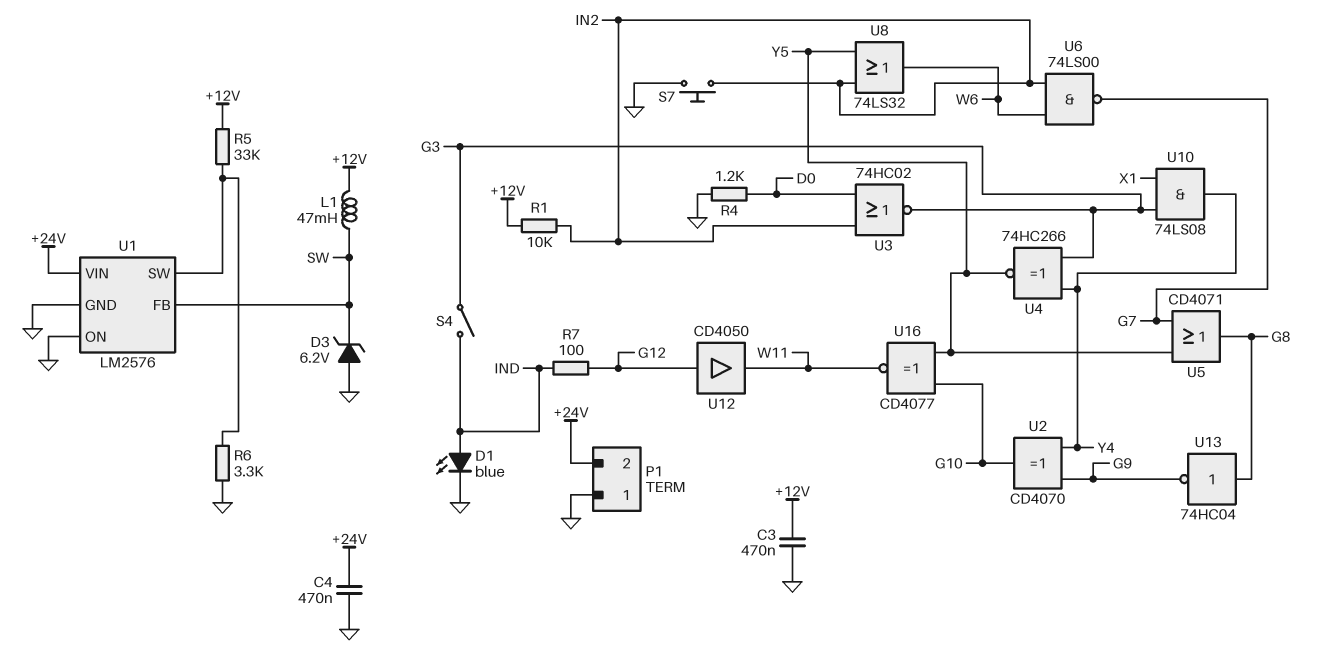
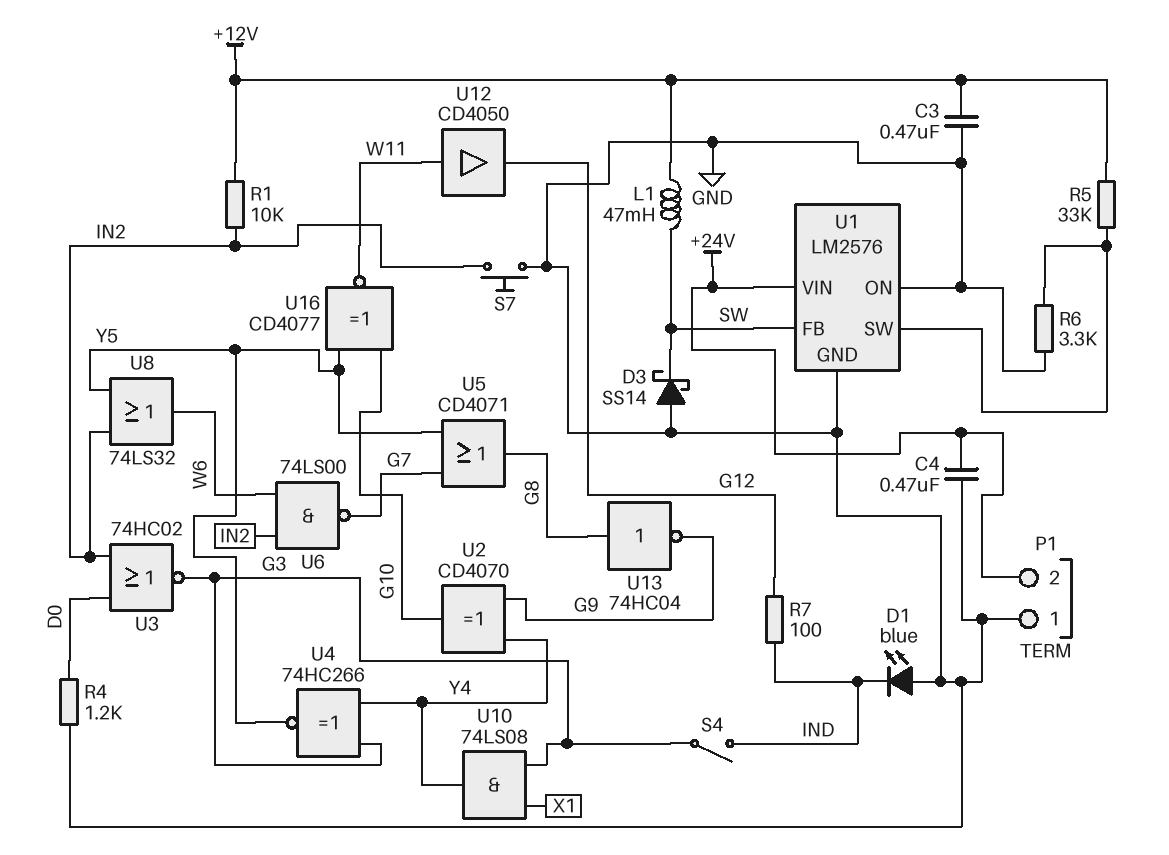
D1: LED blue (A IND, K GND) -> LED blue (A GND, K IND)
D3: zener 6.2V (A GND, K SW) -> schottky SS14 (A GND, K SW)
U12: buffer CD4050 (in G12, out W11) -> buffer CD4050 (in W11, out G12)

